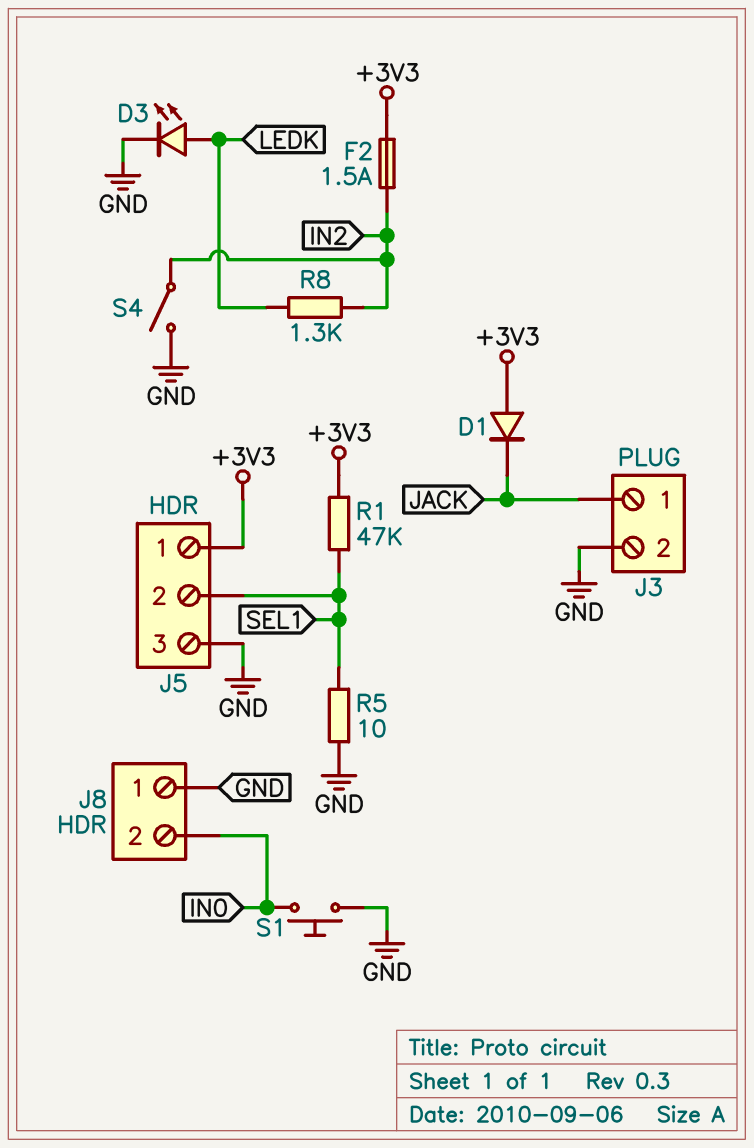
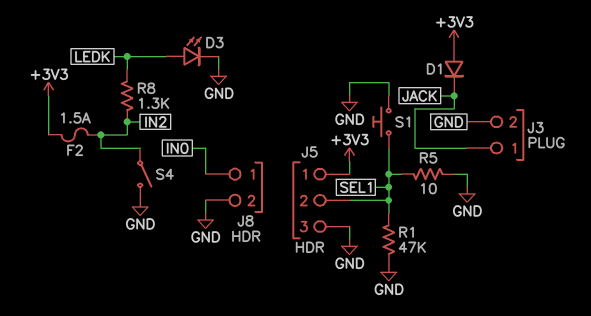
J8 pin 1: GND -> IN0
J8 pin 2: IN0 -> GND
R1: 47k (+3V3, SEL1) -> 47k (GND, SEL1)
S1: button (GND, IN0) -> button (GND, SEL1)

